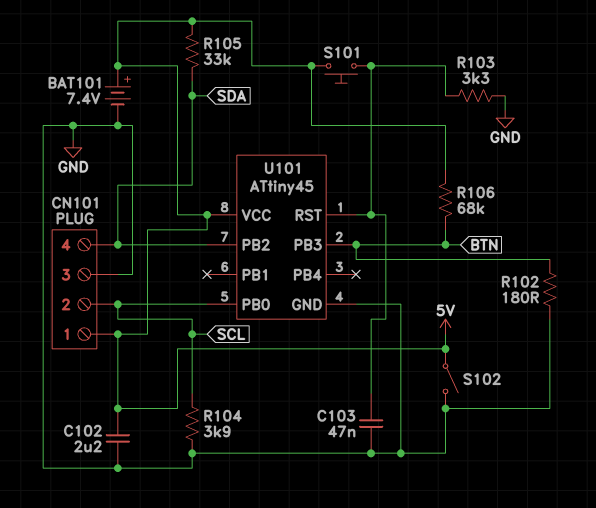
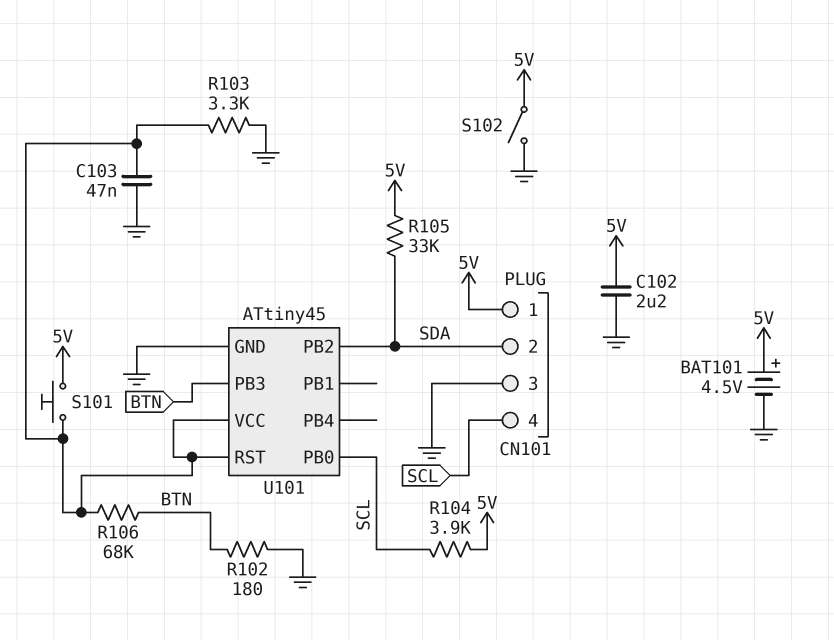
BAT101: 7.4V (plus 5V, minus GND) -> 4.5V (plus 5V, minus GND)
CN101 pin 2: SCL -> SDA
CN101 pin 4: SDA -> SCL
R104: 3.9k (GND, SCL) -> 3.9k (5V, SCL)
R106: 68k (5V, BTN) -> 68k (BTN, U101/RST)
U101 pin VCC: 5V -> U101/RST

